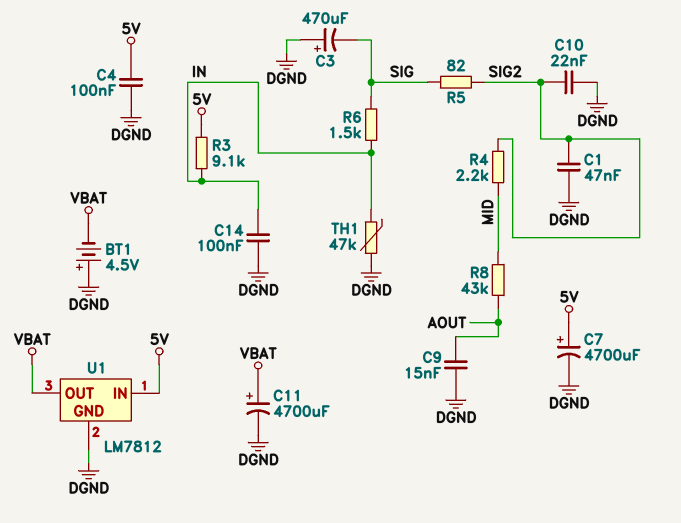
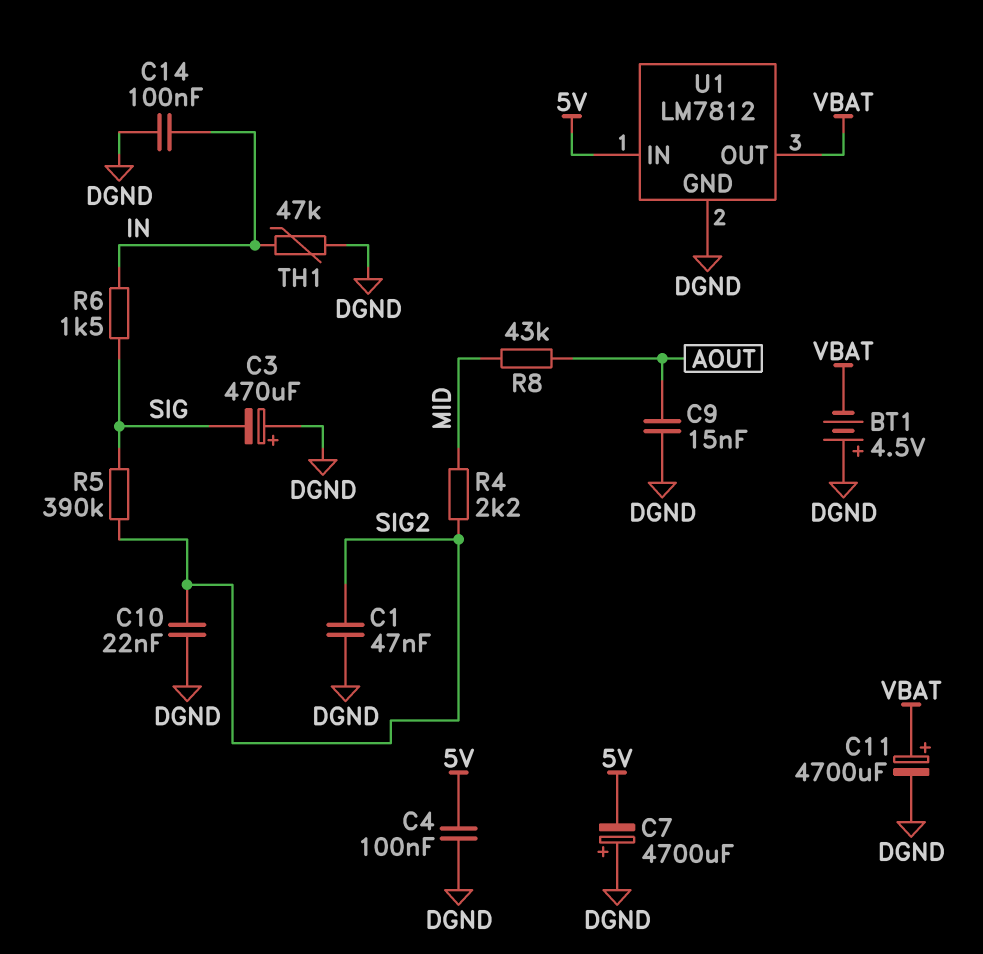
C7: 4700uF (plus 5V, minus DGND) -> 4700uF (plus DGND, minus 5V)
R3: 9.1k (5V, IN) -> none
R5: 82 (SIG, SIG2) -> 390k (SIG, SIG2)

